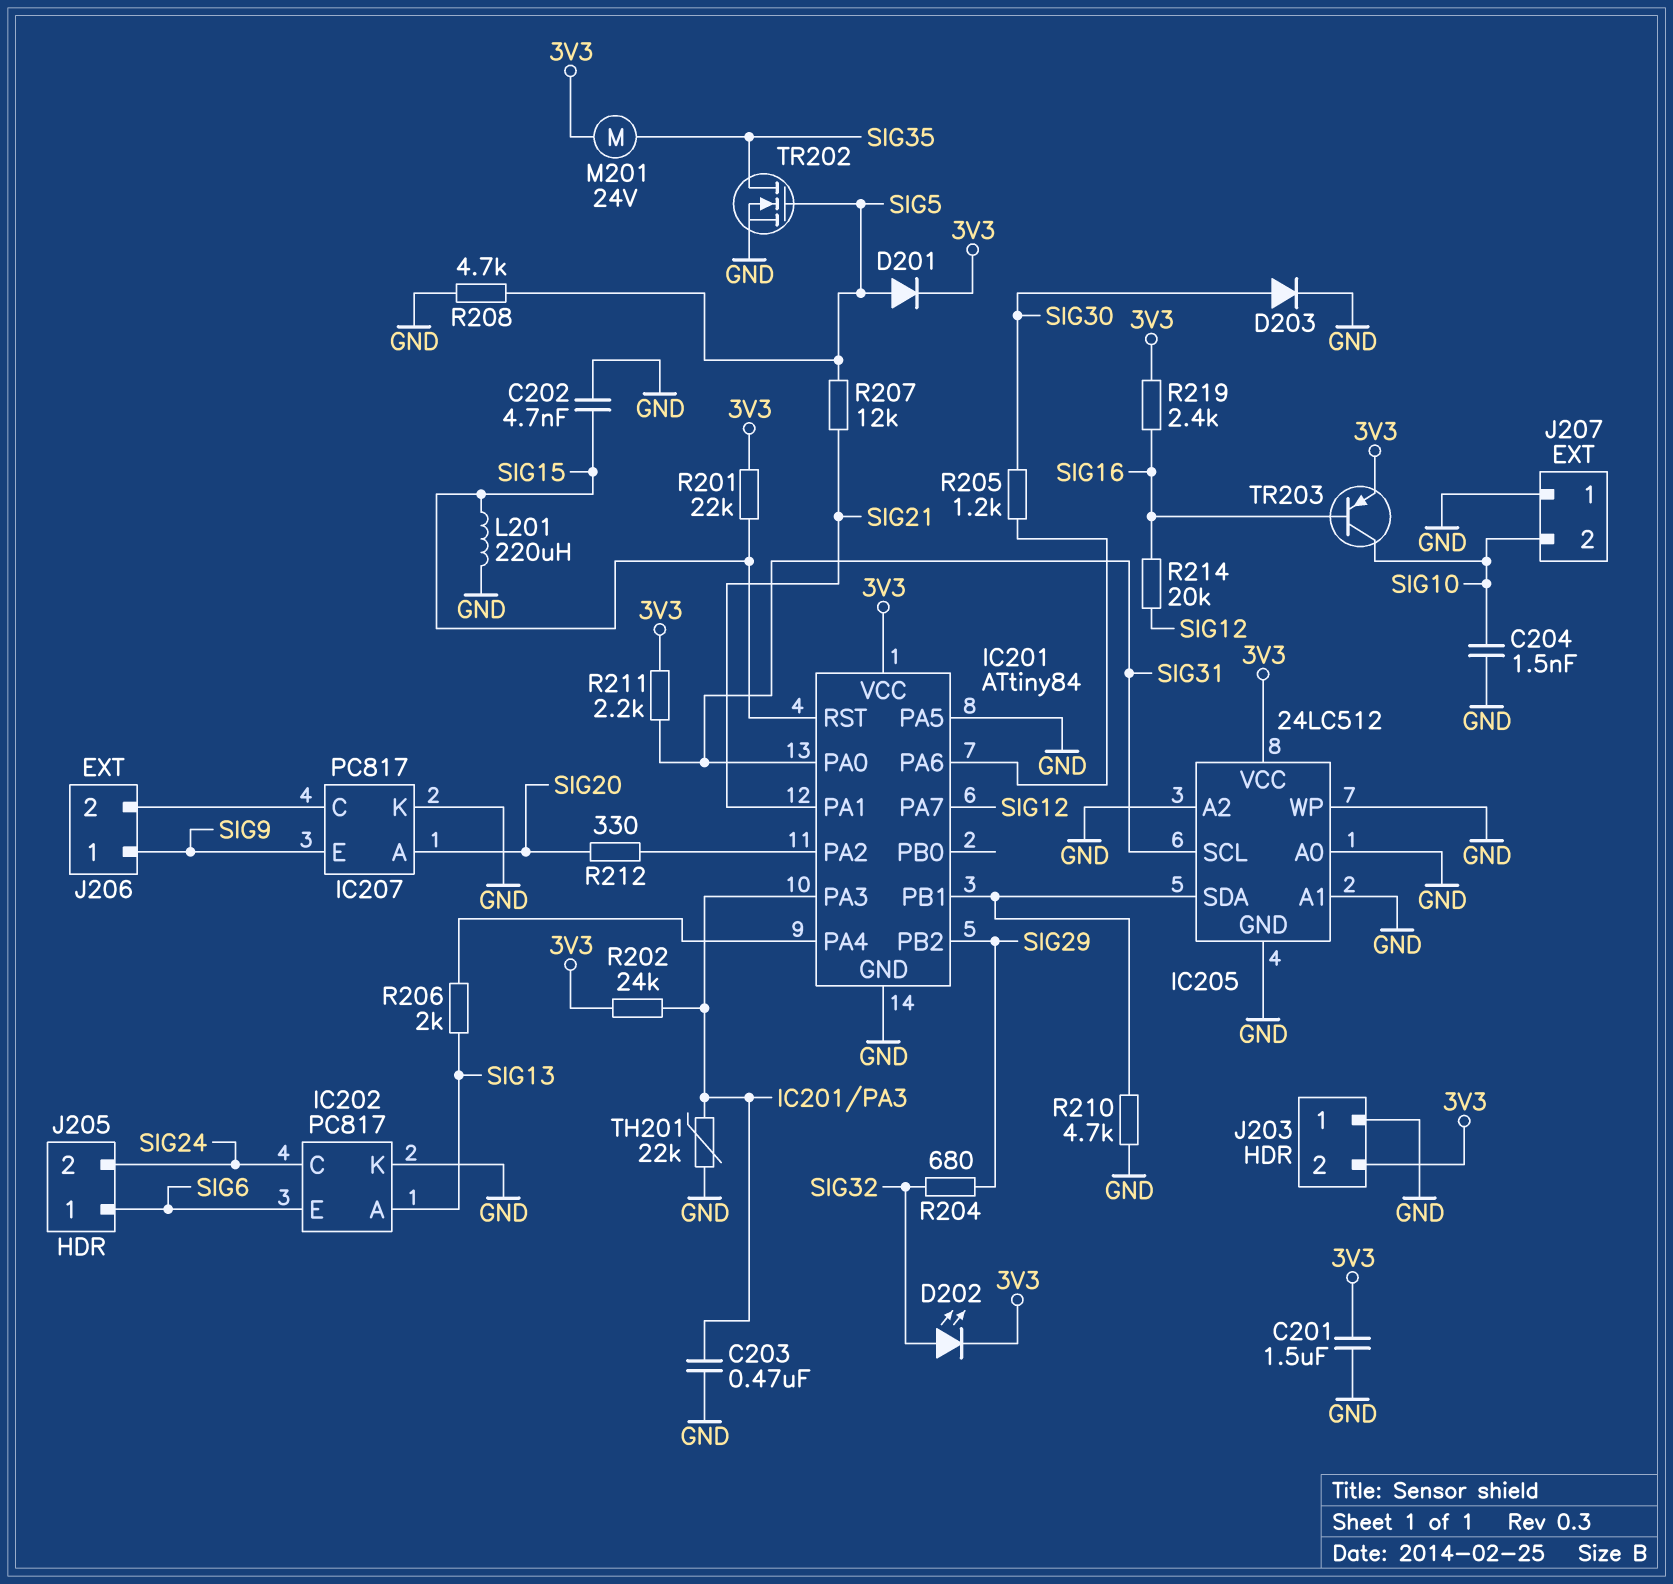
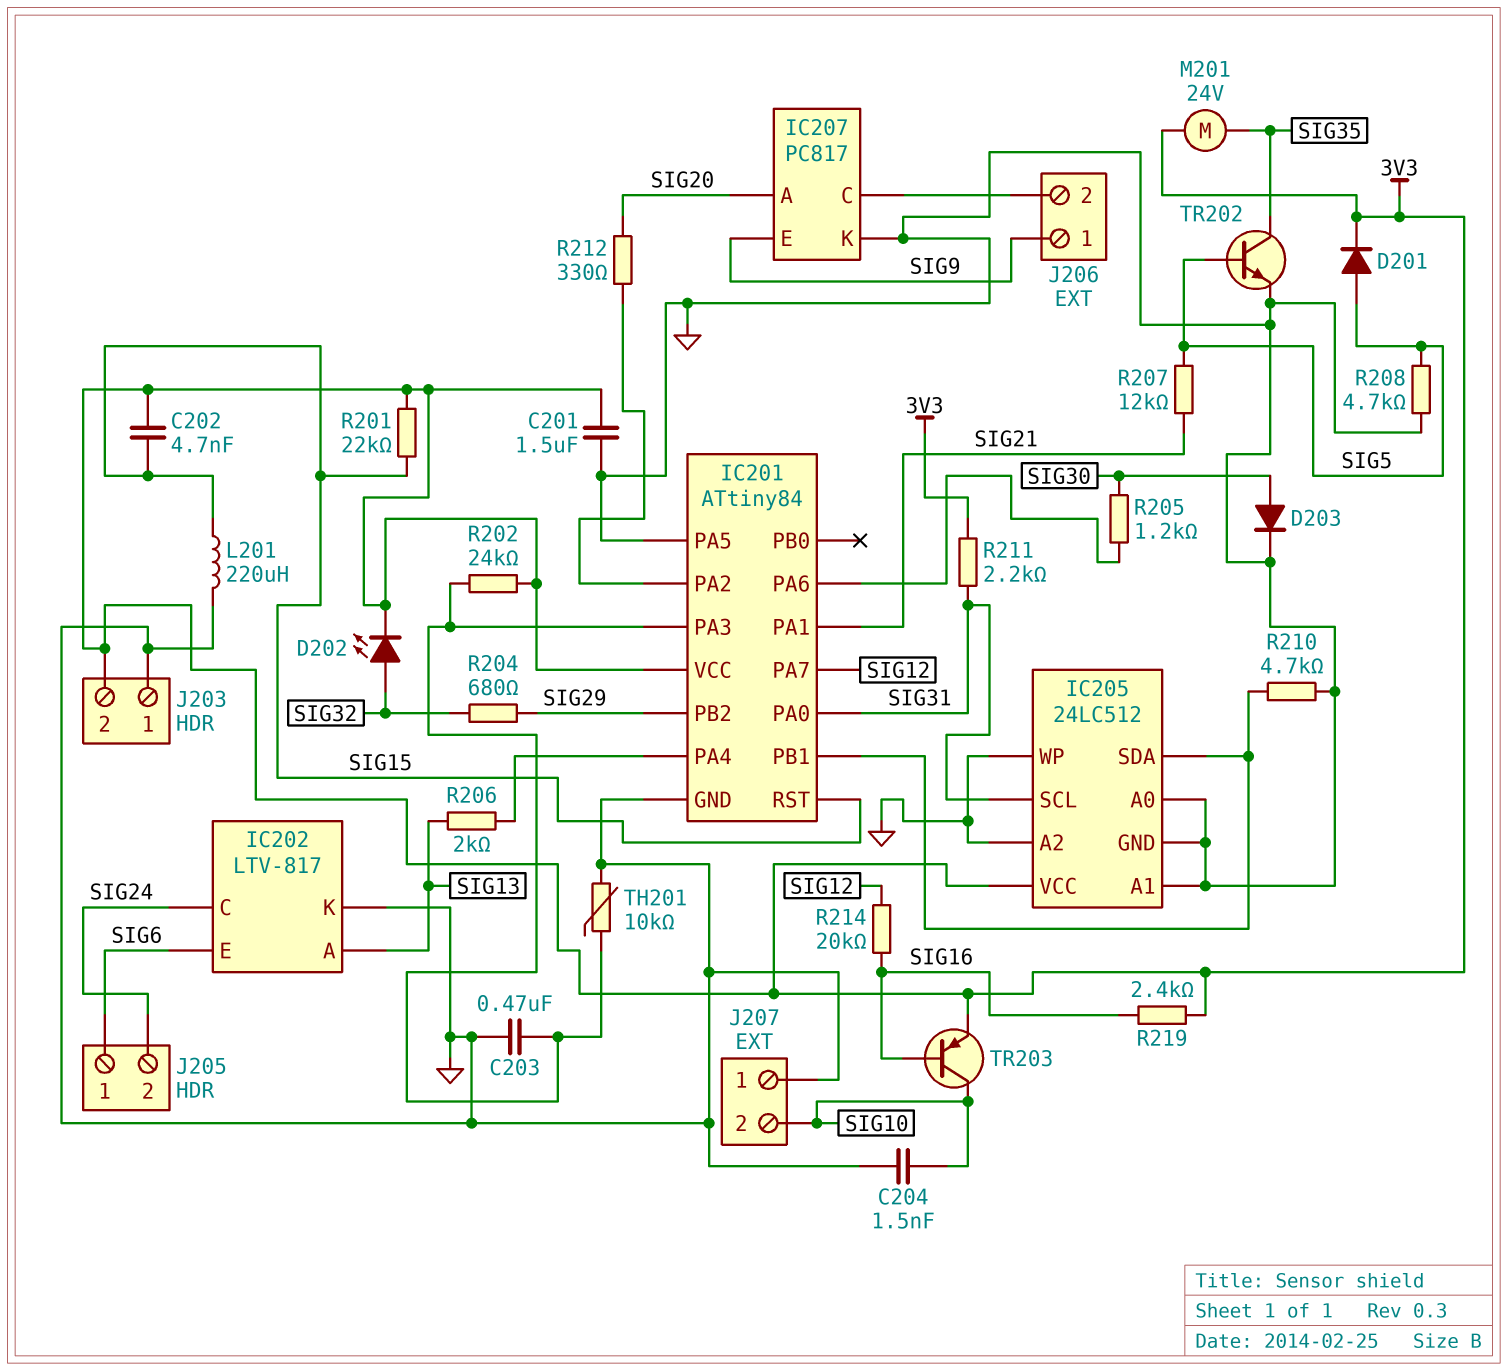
C202: 4.7nF (GND, SIG15) -> 4.7nF (3V3, SIG15)
IC202: PC817 -> LTV-817
TH201: 22k (GND, IC201/PA3) -> 10k (GND, IC201/PA3)
TR202: NMOS (G SIG5, D SIG35, S GND) -> NPN (B SIG5, C SIG35, E GND)

